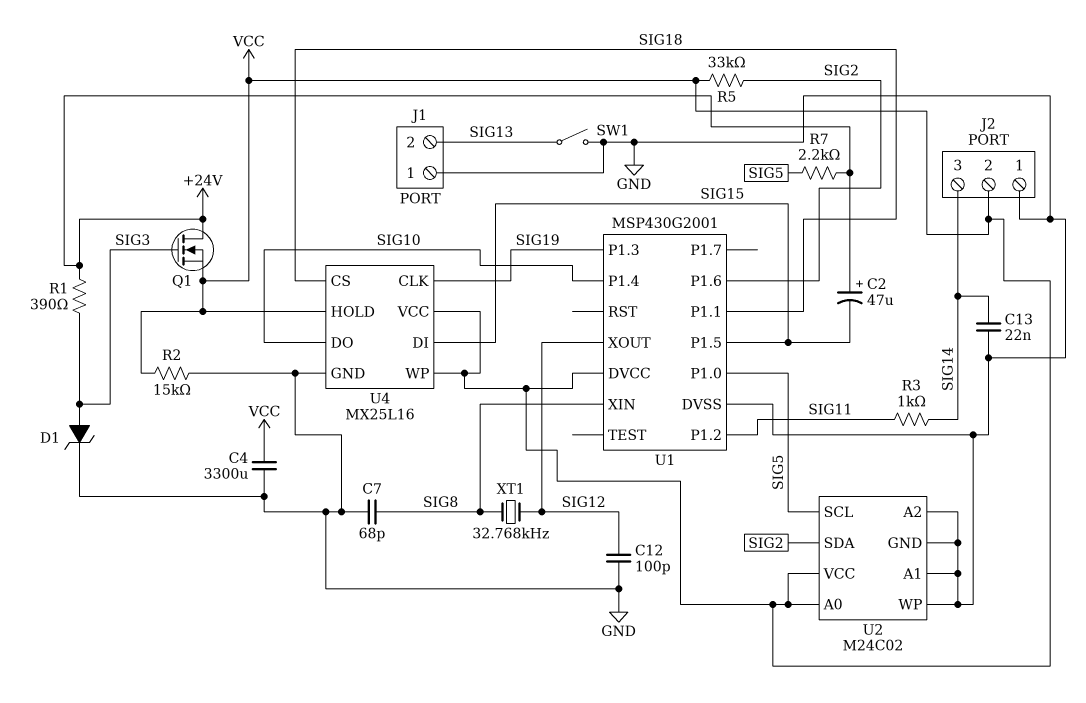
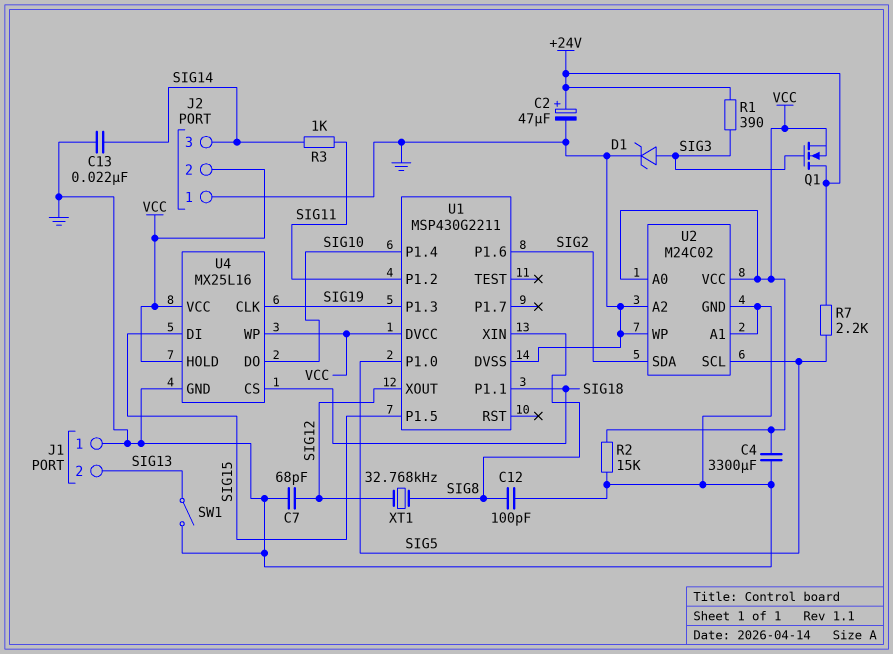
C2: 47uF (plus +24V, minus SIG15) -> 47uF (plus +24V, minus GND)
C7: 68pF (GND, SIG8) -> 68pF (GND, SIG12)
C12: 100pF (GND, SIG12) -> 100pF (GND, SIG8)
R5: 33k (SIG2, VCC) -> none
U1: MSP430G2001 -> MSP430G2211

